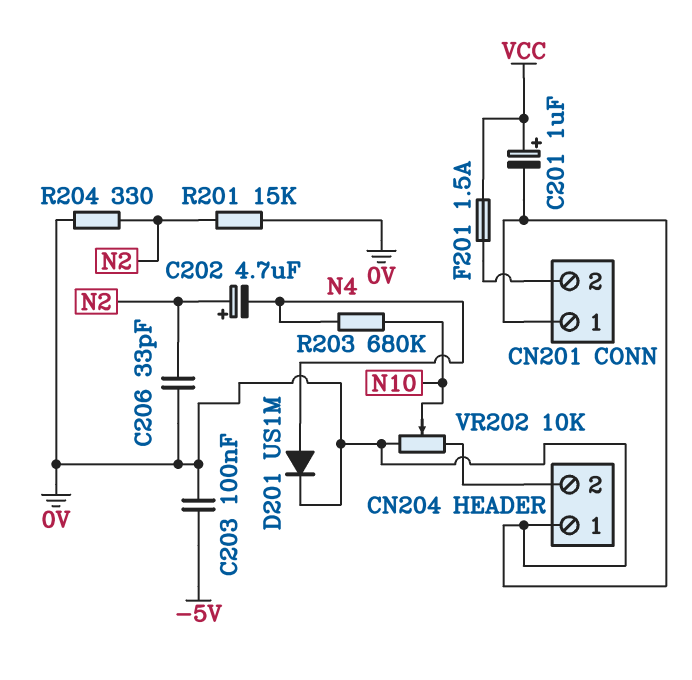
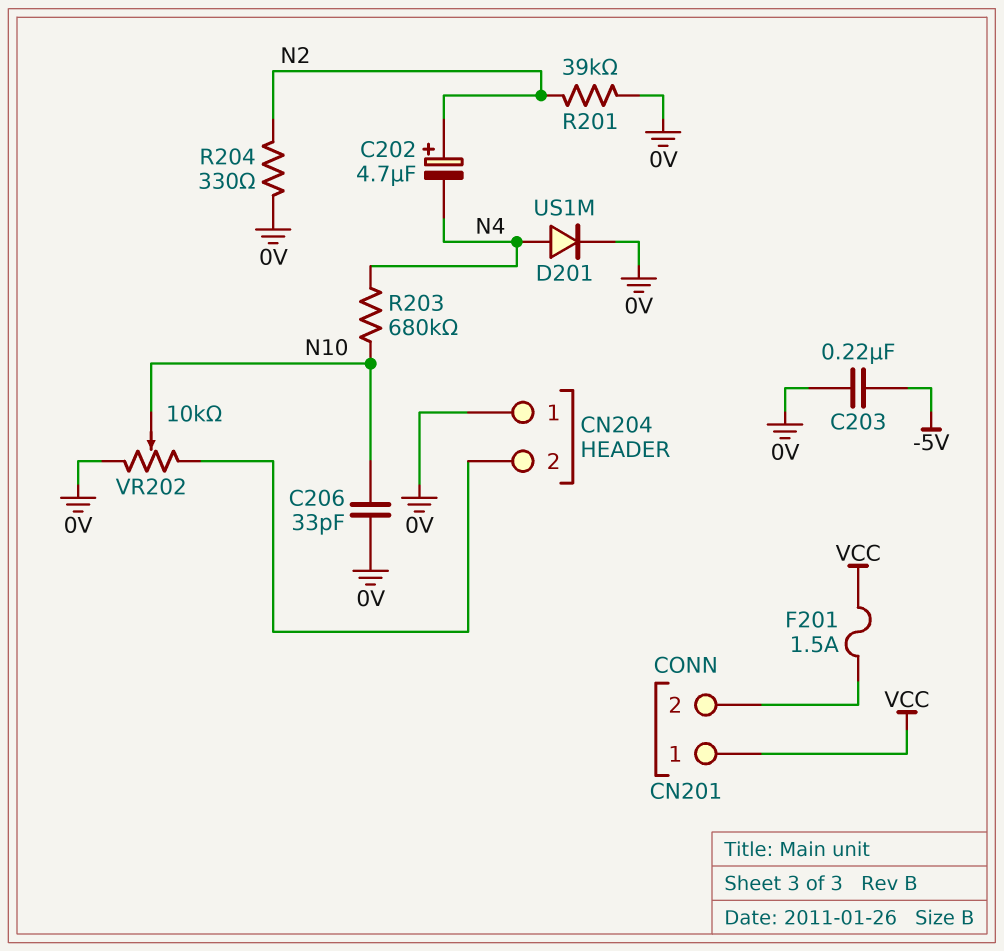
C201: 1uF (plus VCC, minus 0V) -> none
C203: 100nF (-5V, 0V) -> 220nF (-5V, 0V)
C206: 33pF (0V, N2) -> 33pF (0V, N10)
CN201 pin 1: 0V -> VCC
R201: 15k (0V, N2) -> 39k (0V, N2)

